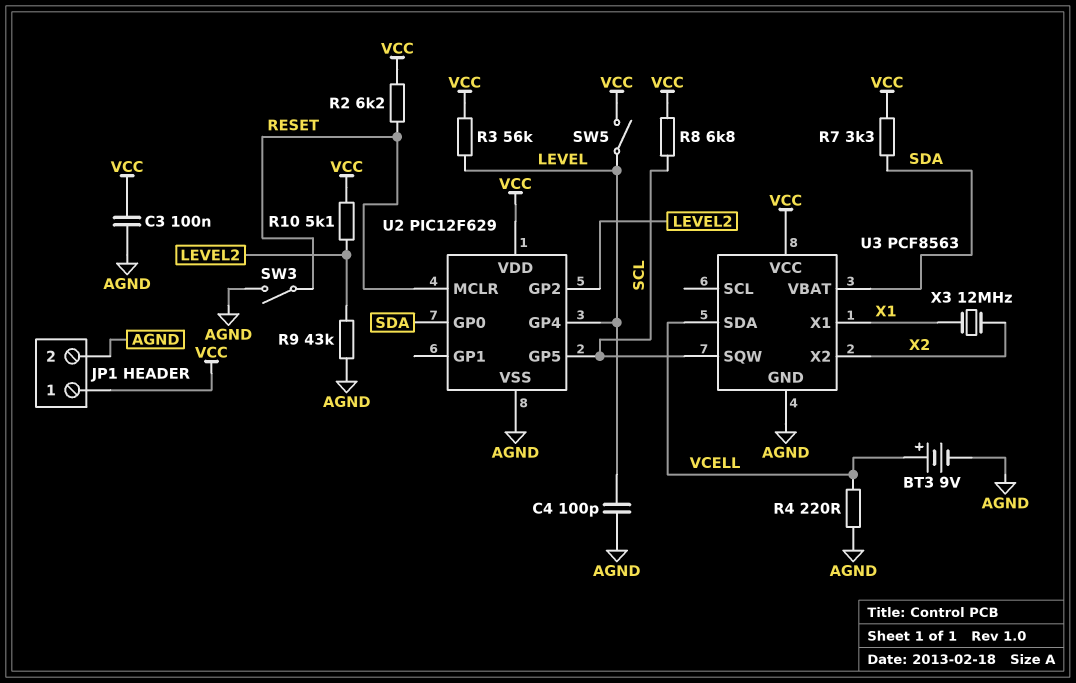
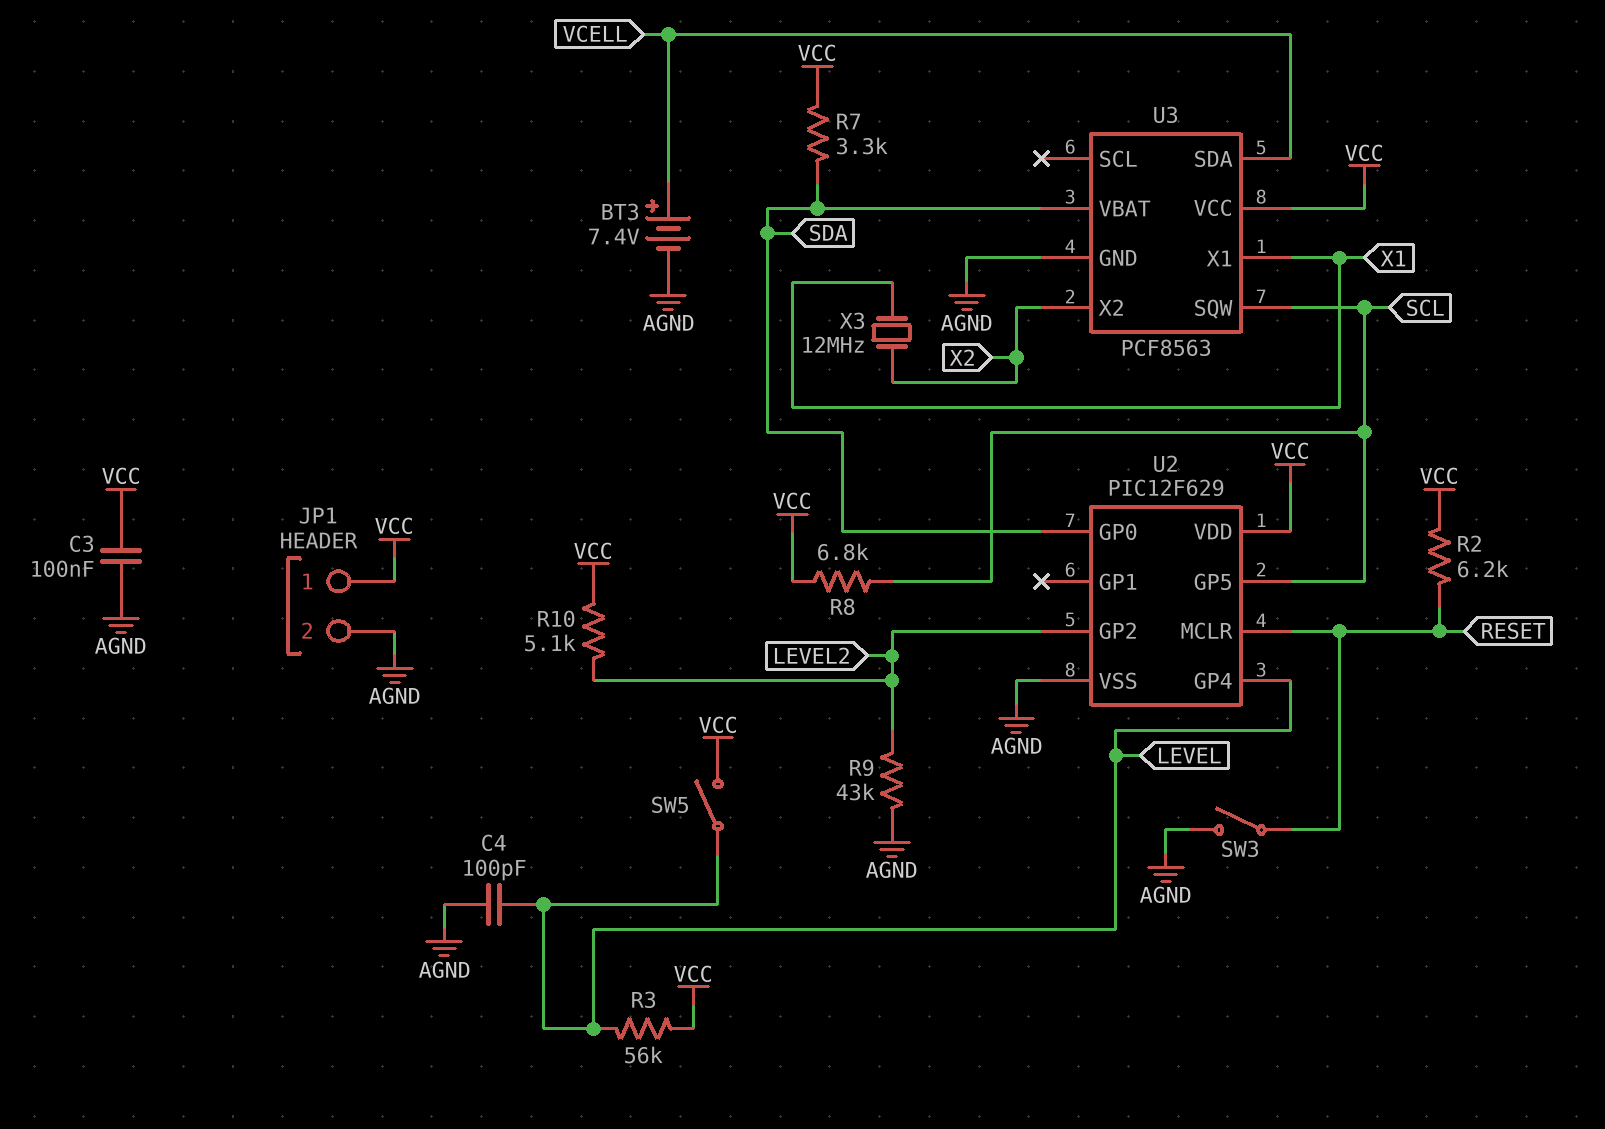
BT3: 9V (plus VCELL, minus AGND) -> 7.4V (plus VCELL, minus AGND)
R4: 220 (AGND, VCELL) -> none

